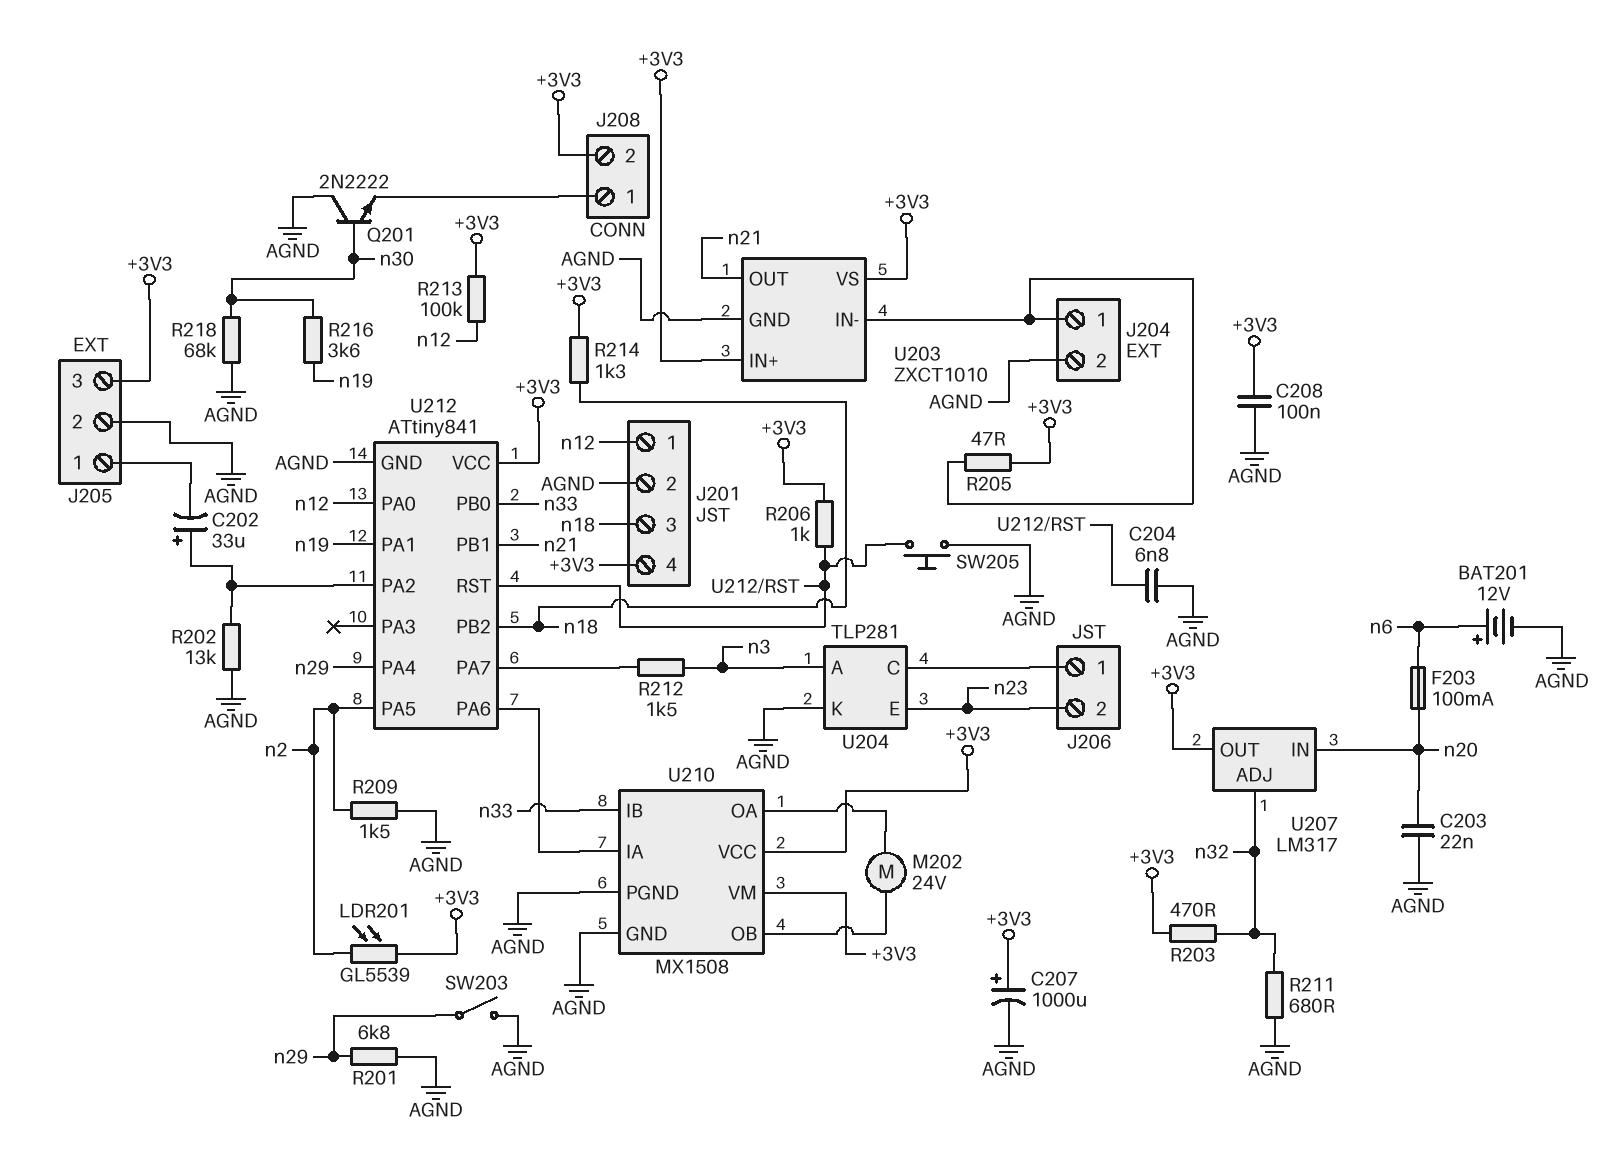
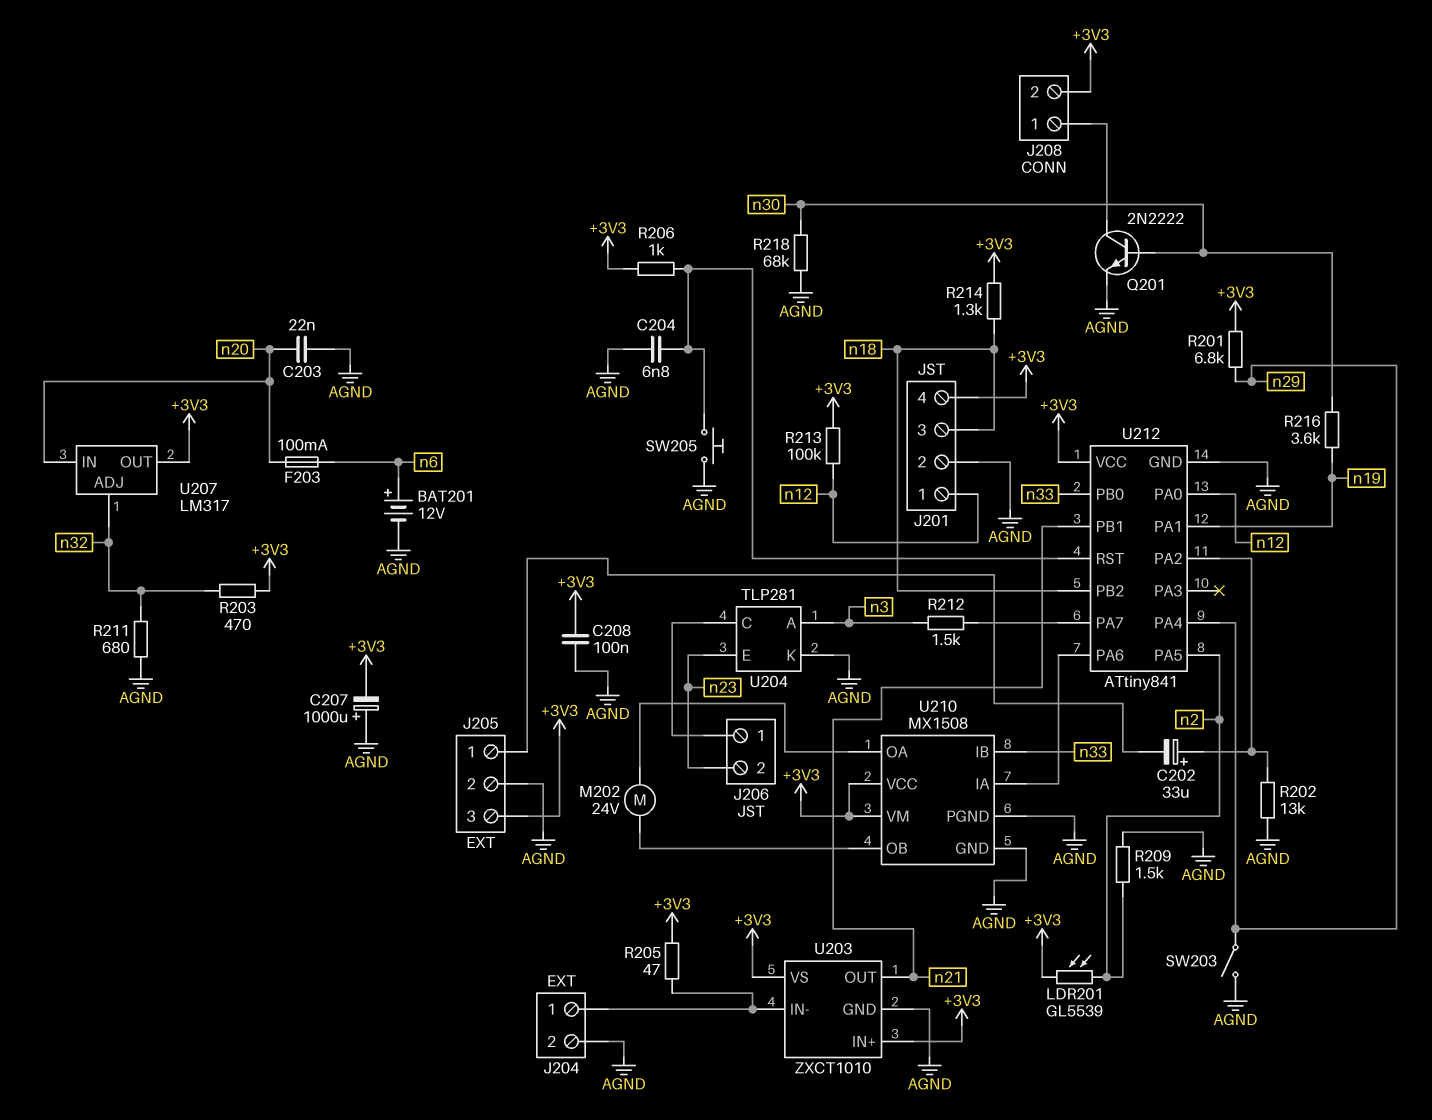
C207: 1000uF (plus +3V3, minus AGND) -> 1000uF (plus AGND, minus +3V3)
Q201: NPN 2N2222 (B n30, C AGND, E J208/1) -> NPN 2N2222 (B n30, C J208/1, E AGND)
R201: 6.8k (AGND, n29) -> 6.8k (+3V3, n29)

